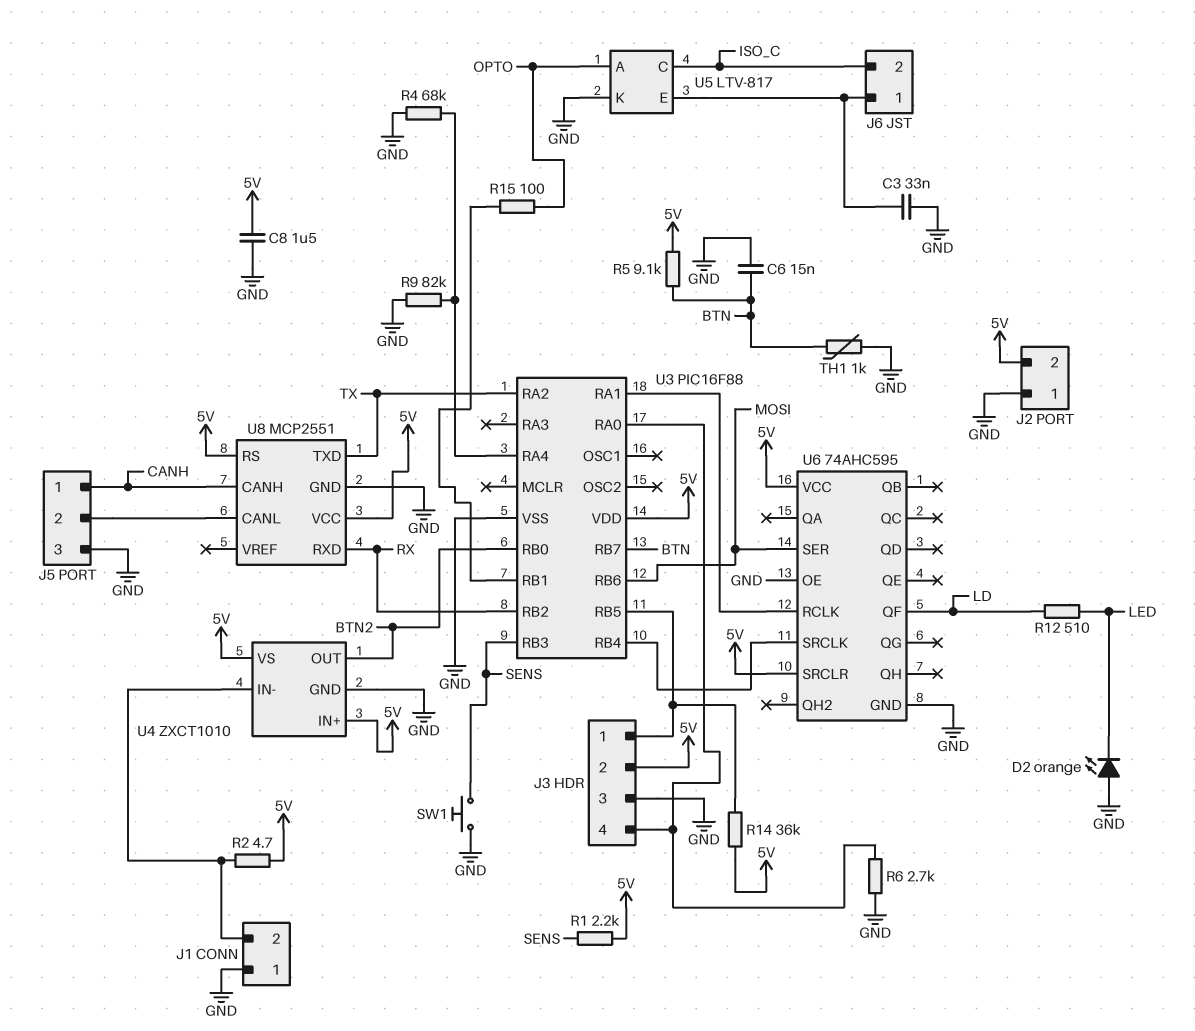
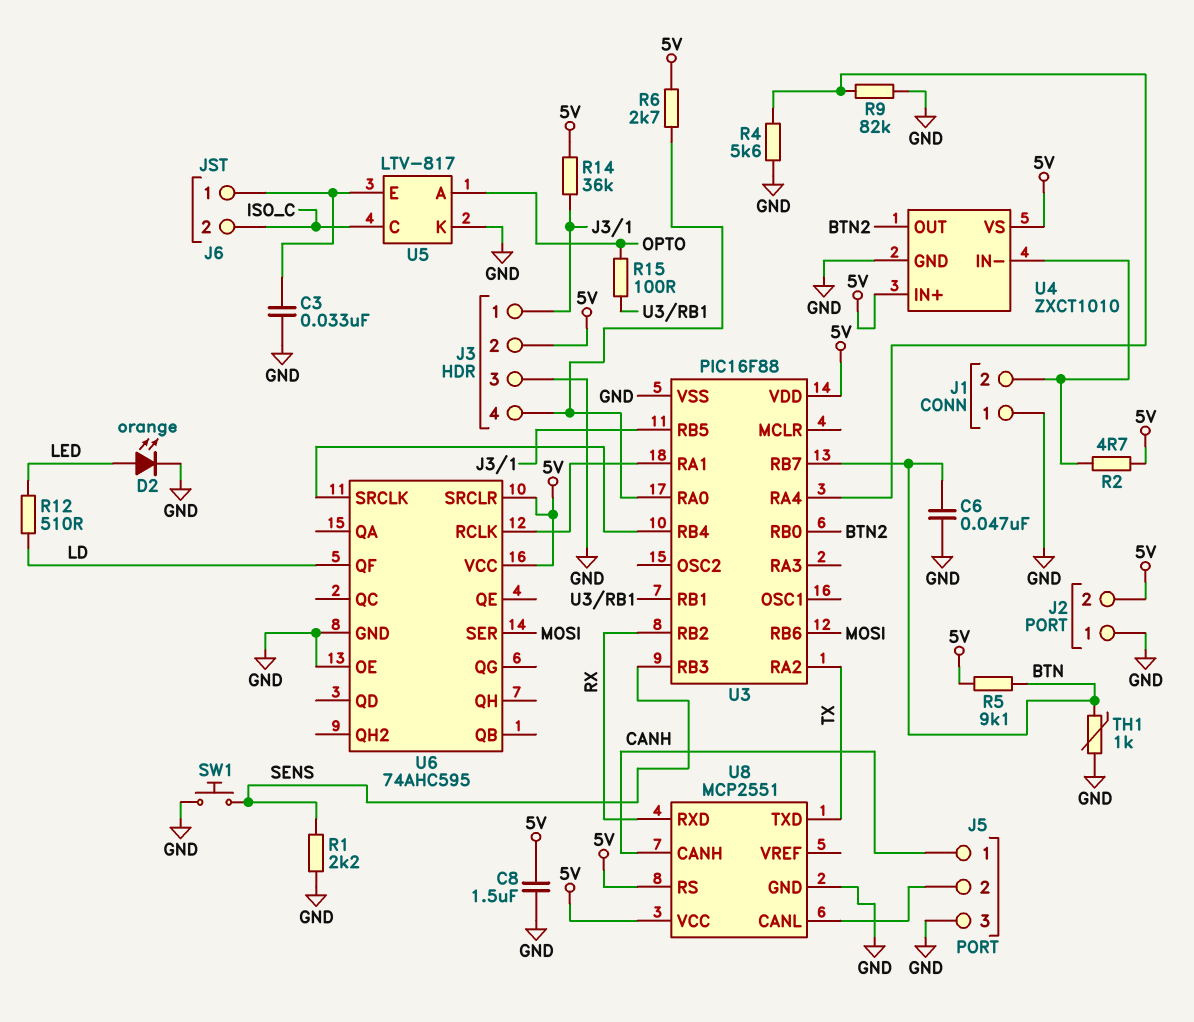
C6: 15nF (BTN, GND) -> 47nF (BTN, GND)
D2: LED orange (A GND, K LED) -> LED orange (A LED, K GND)
R1: 2.2k (5V, SENS) -> 2.2k (GND, SENS)
R4: 68k (GND, U3/RA4) -> 5.6k (GND, U3/RA4)
R6: 2.7k (GND, J3/4) -> 2.7k (5V, J3/4)

